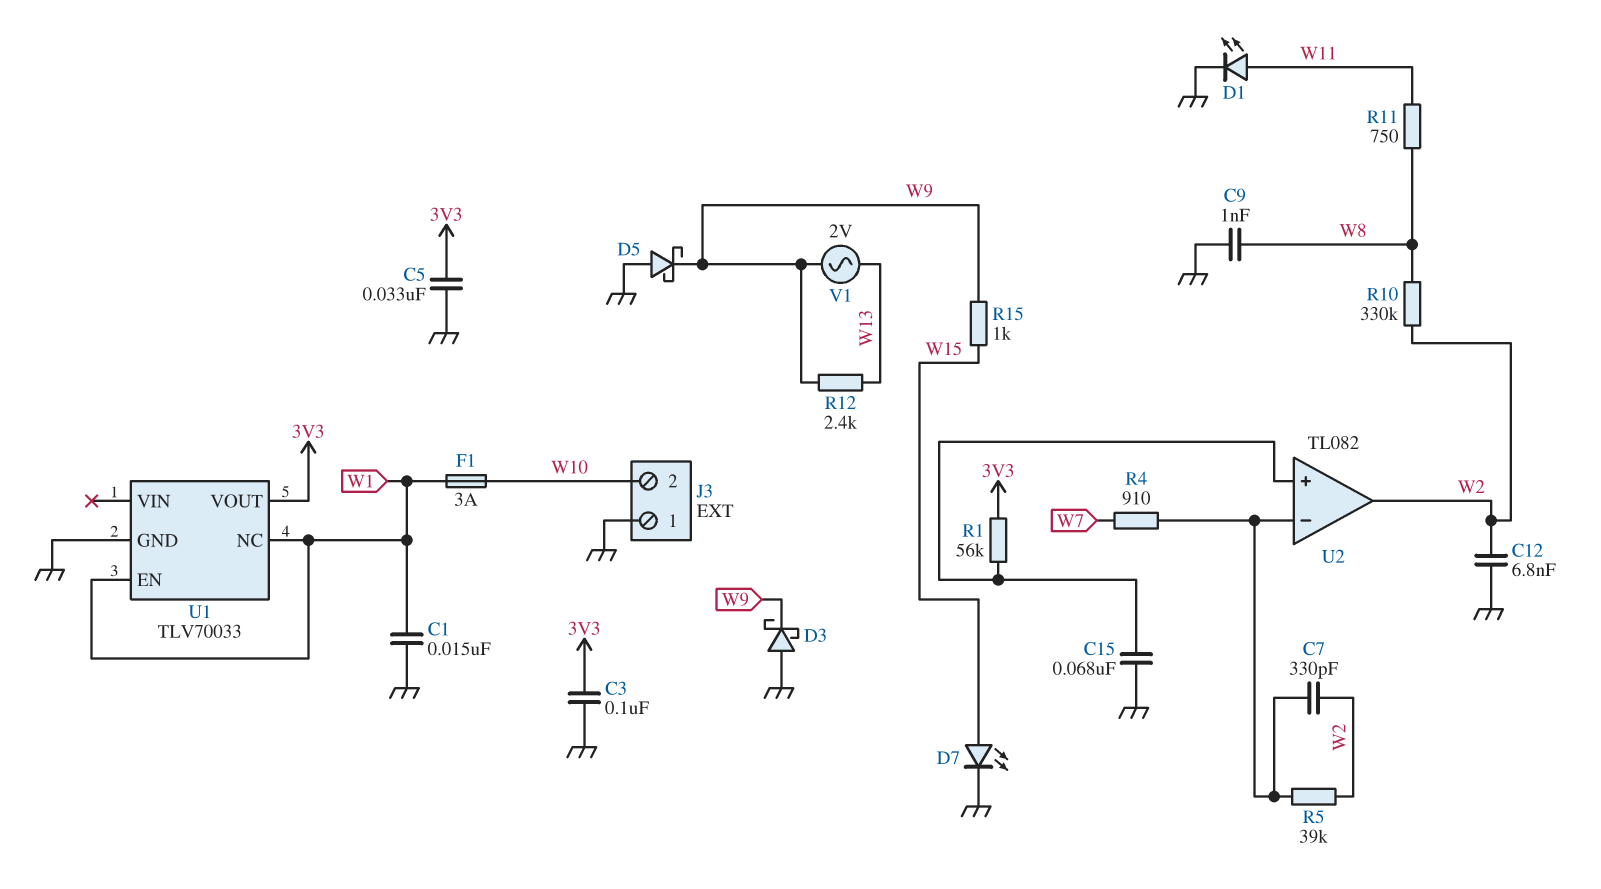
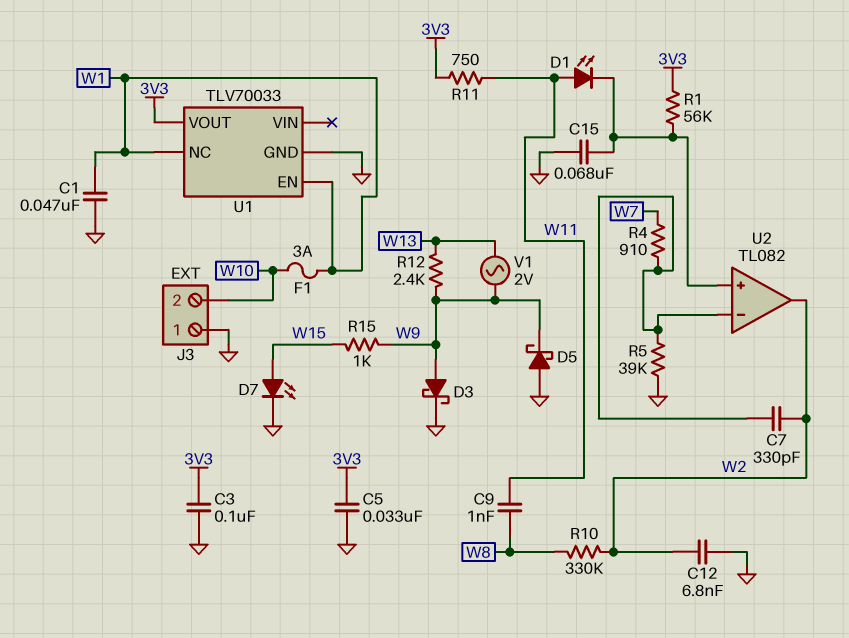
C1: 15nF (GND, W1) -> 47nF (GND, W1)
C9: 1nF (GND, W8) -> 1nF (W8, W11)
D1: LED (A W11, K GND) -> LED (A W11, K U2/in+)
D3: schottky (A GND, K W9) -> schottky (A W9, K GND)
R5: 39k (U2/in-, W2) -> 39k (GND, U2/in-)
R11: 750 (W8, W11) -> 750 (3V3, W11)

